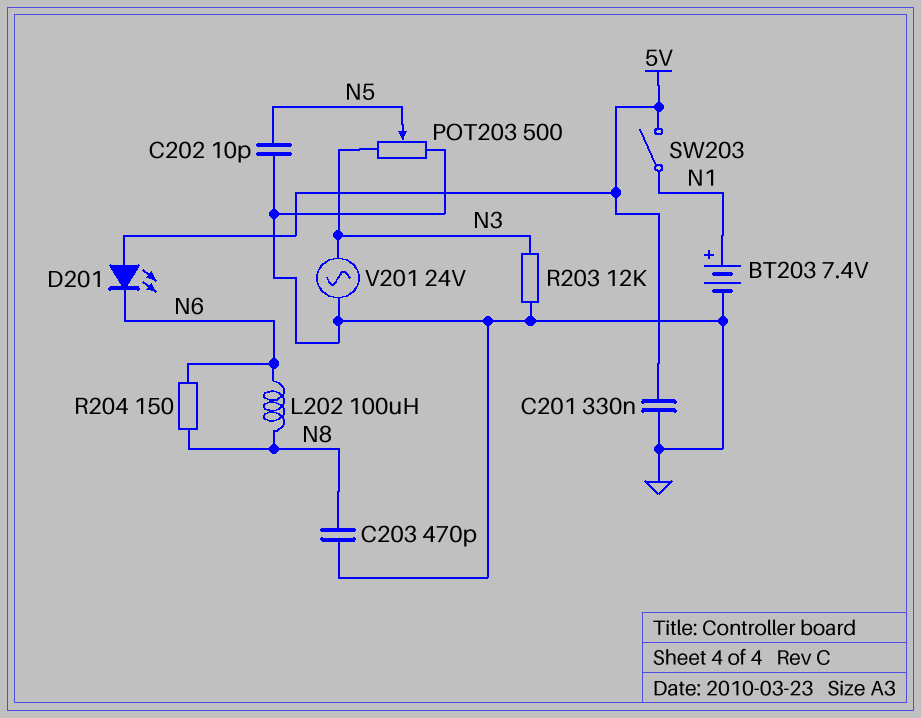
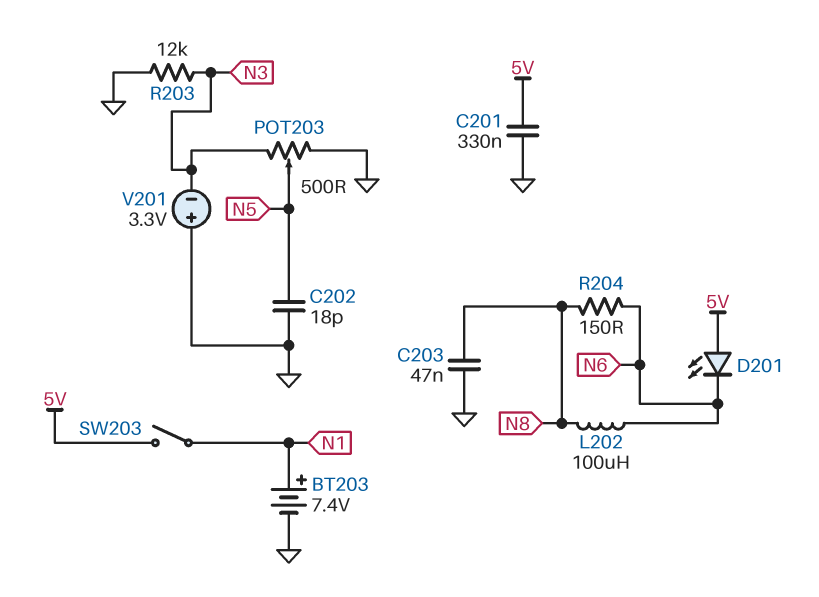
C202: 10pF (GND, N5) -> 18pF (GND, N5)
C203: 470pF (GND, N8) -> 47nF (GND, N8)
V201: AC 24V (GND, N3) -> 3.3V (plus GND, minus N3)

